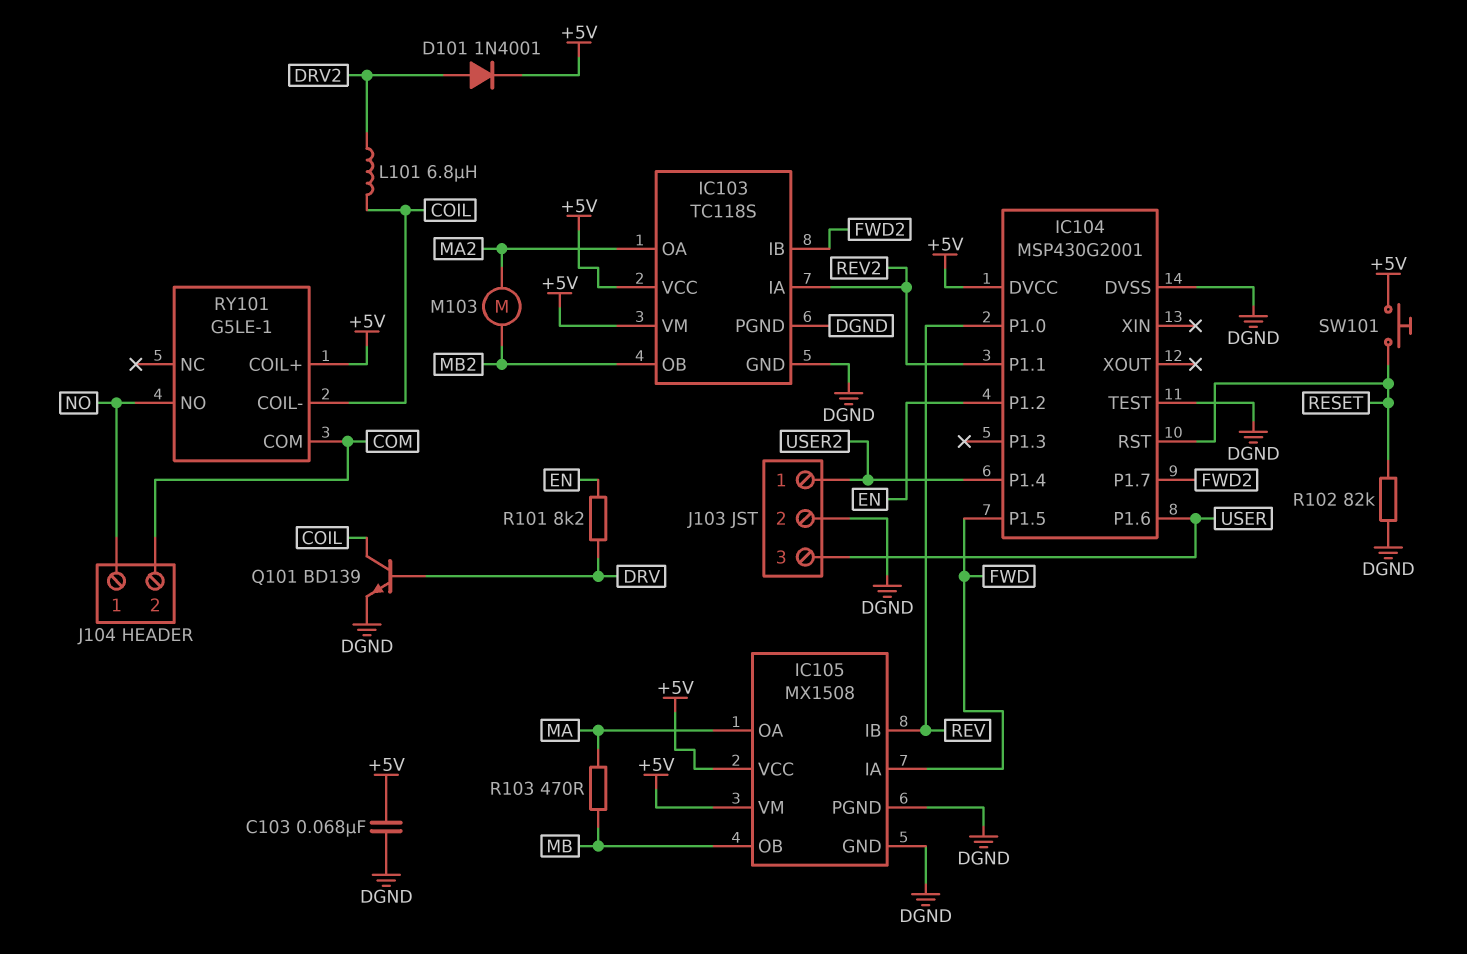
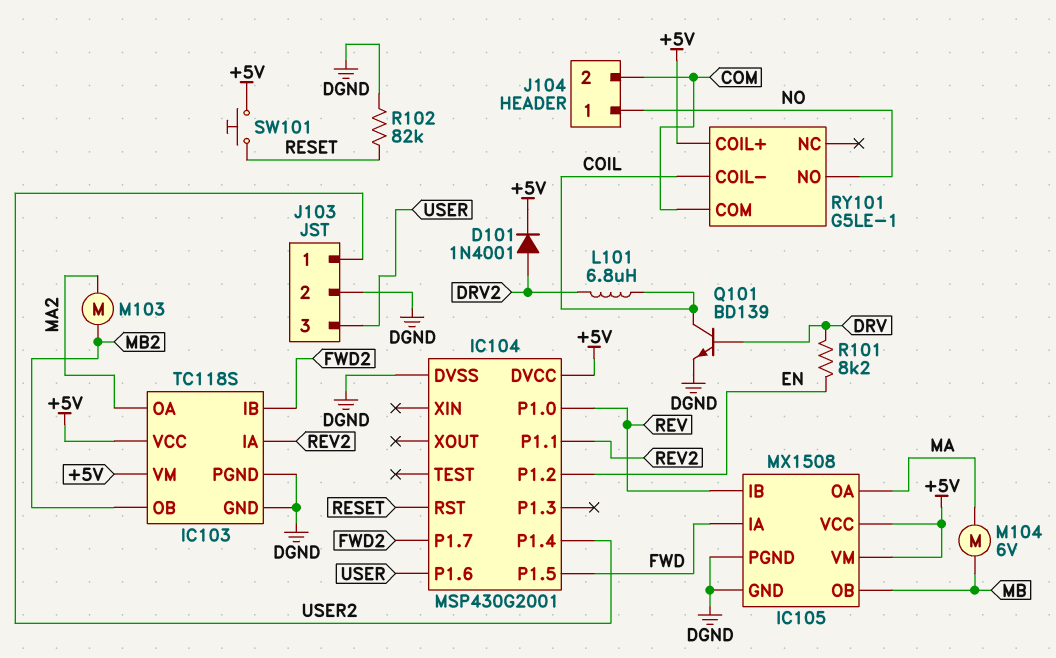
C103: 68nF (+5V, DGND) -> none
IC104 pin TEST: DGND -> none
M104: none -> motor 6V (MA, MB)
R103: 470 (MA, MB) -> none

